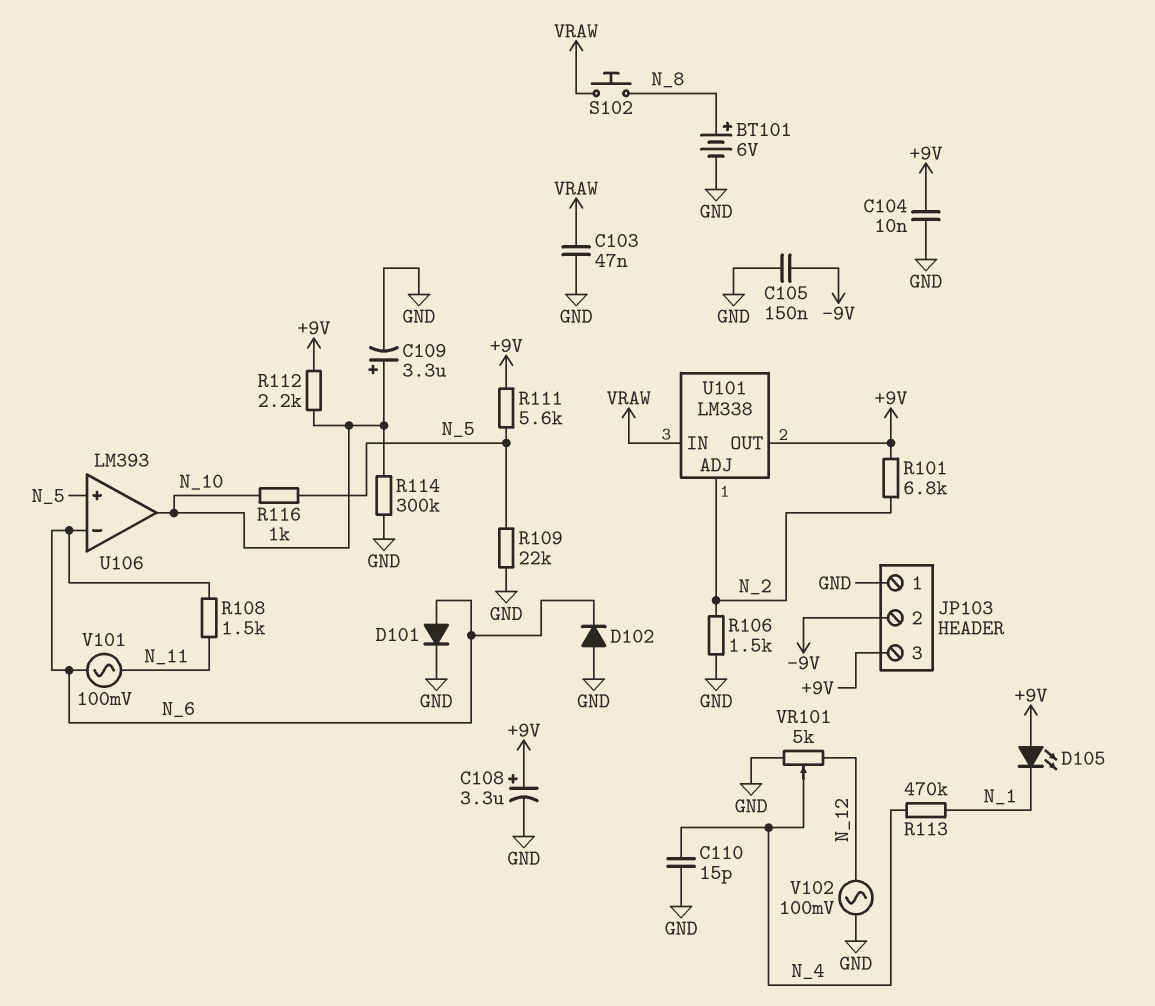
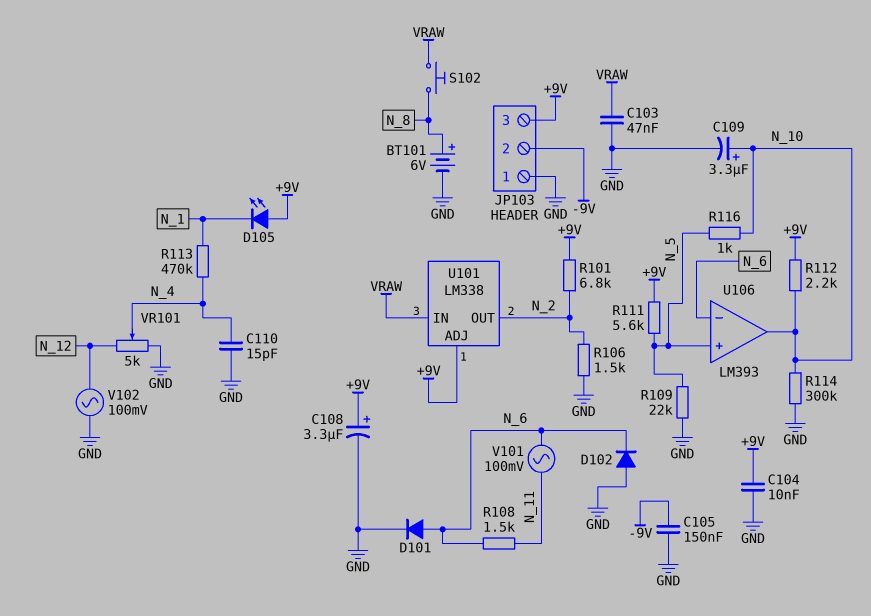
U101 pin ADJ: N_2 -> +9V
U101 pin OUT: +9V -> N_2

